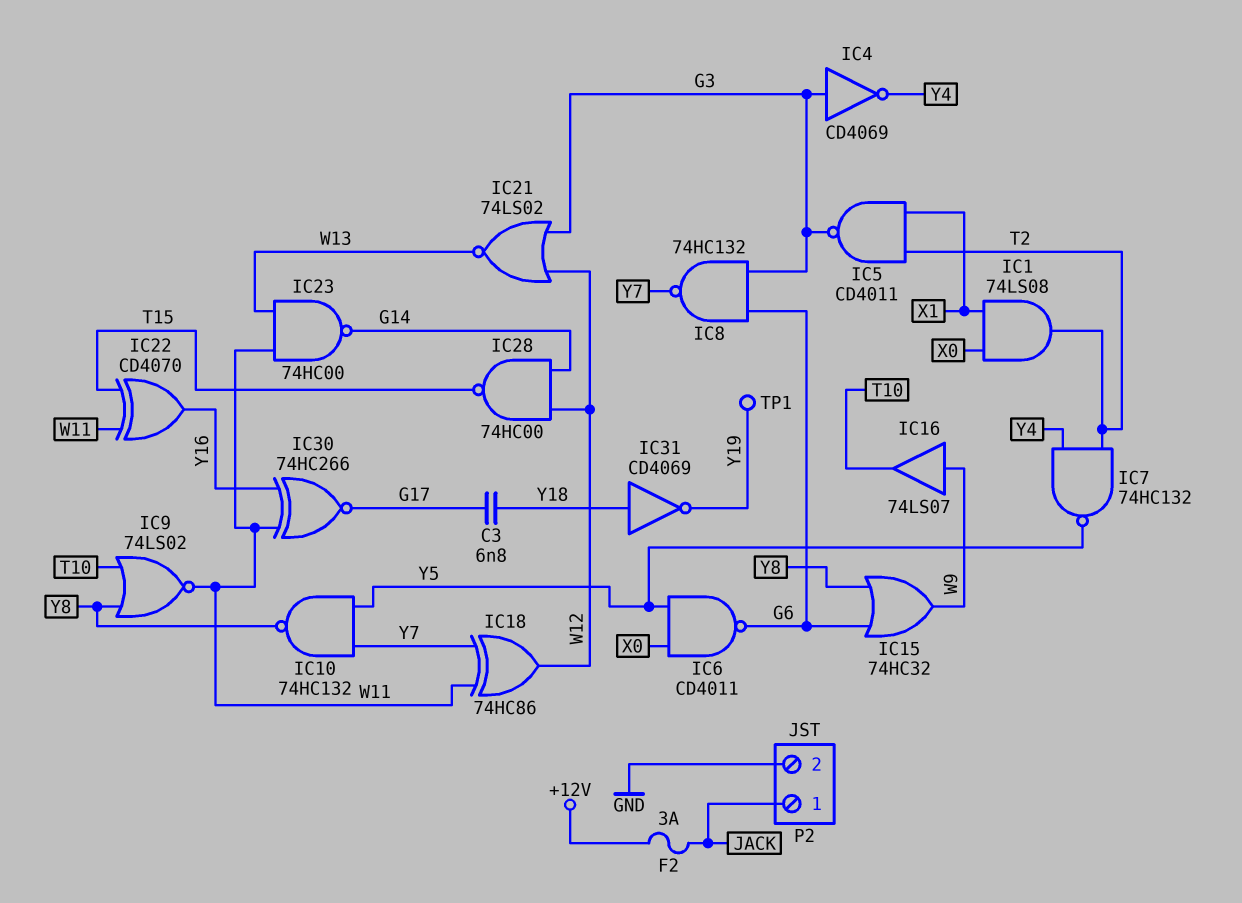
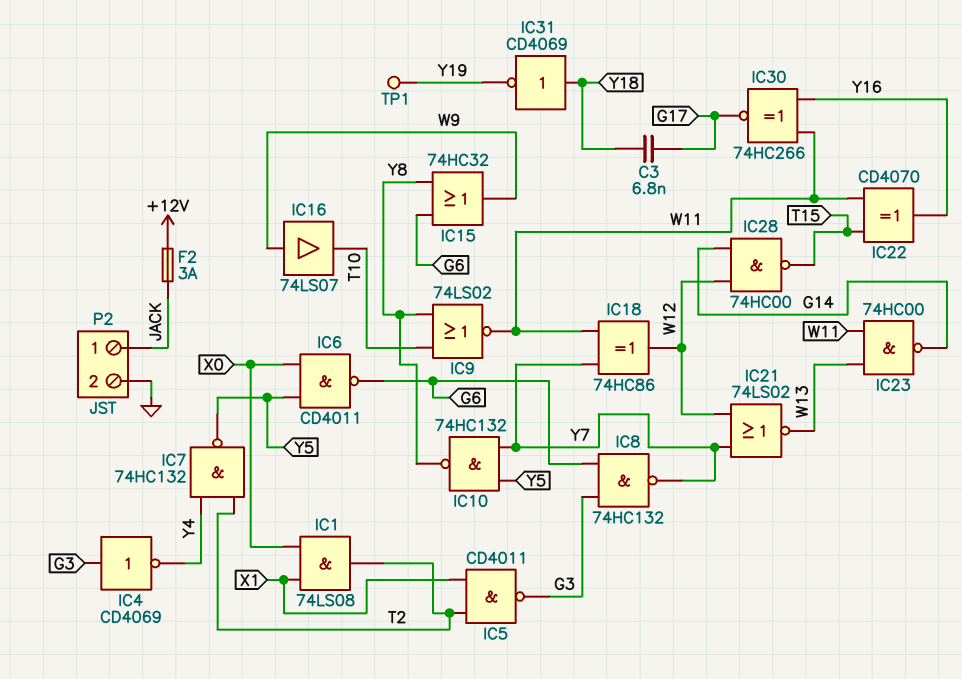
IC21: NOR 74LS02 (in G3, in W12, out W13) -> NOR 74LS02 (in W12, in Y7, out W13)

